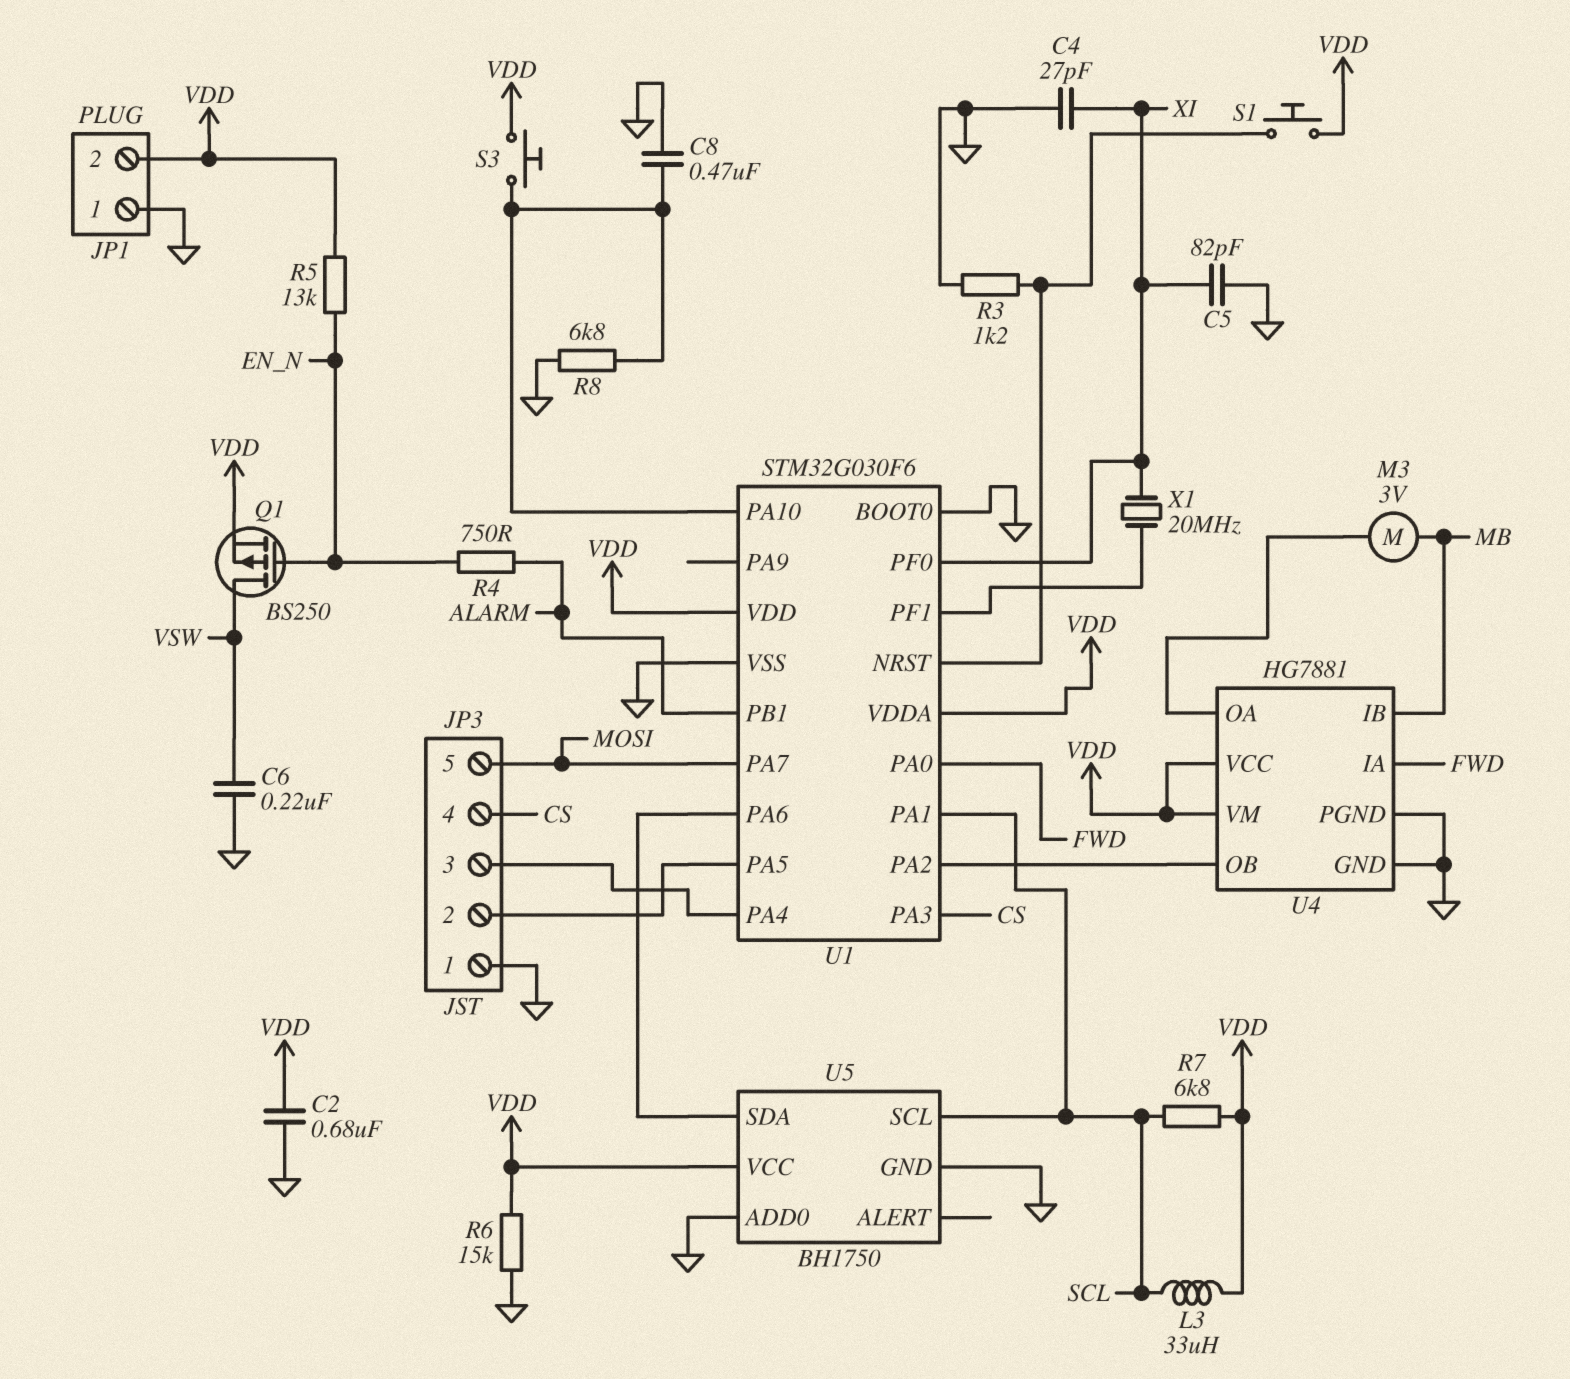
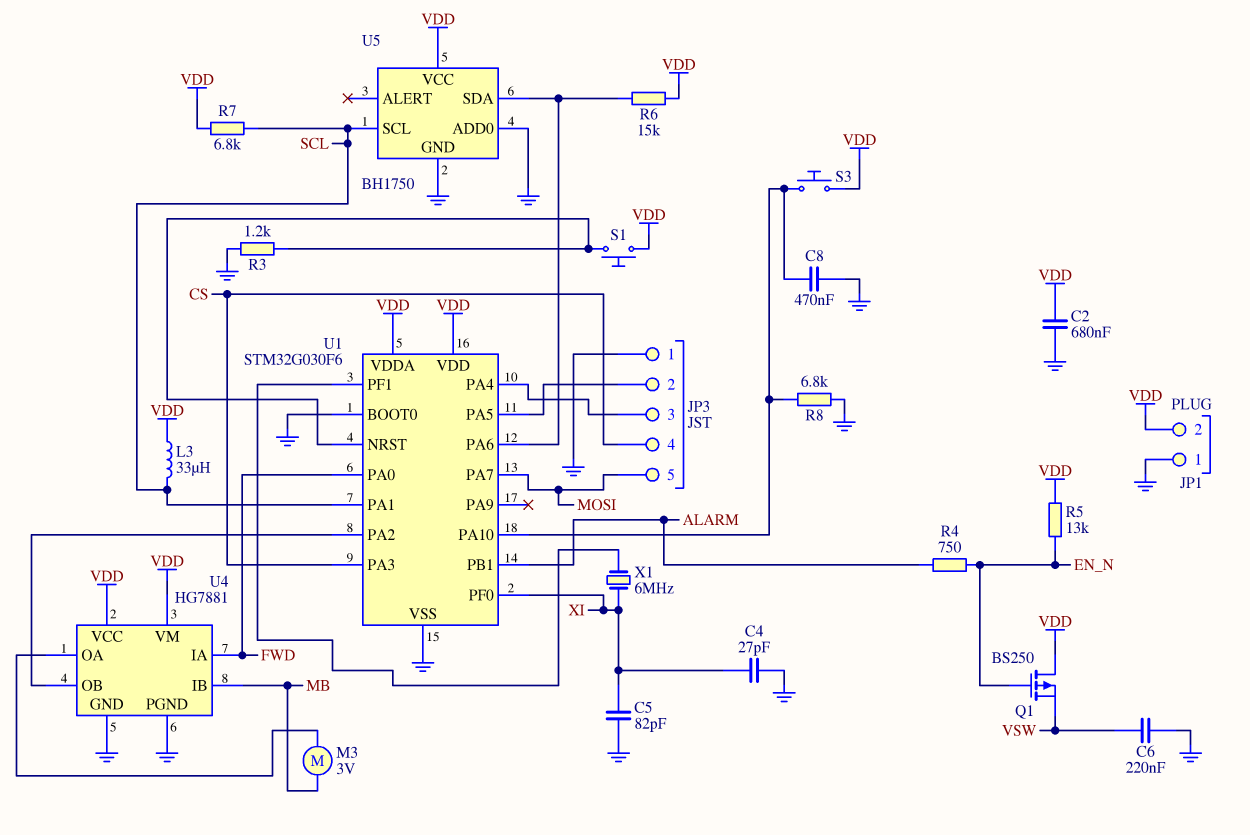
Q1: PMOS BS250 (G EN_N, D VSW, S VDD) -> PMOS BS250 (G EN_N, D VDD, S VSW)
R6: 15k (GND, VDD) -> 15k (U1/PA6, VDD)
X1: 20MHz (U1/PF1, XI) -> 6MHz (U1/PF1, XI)

